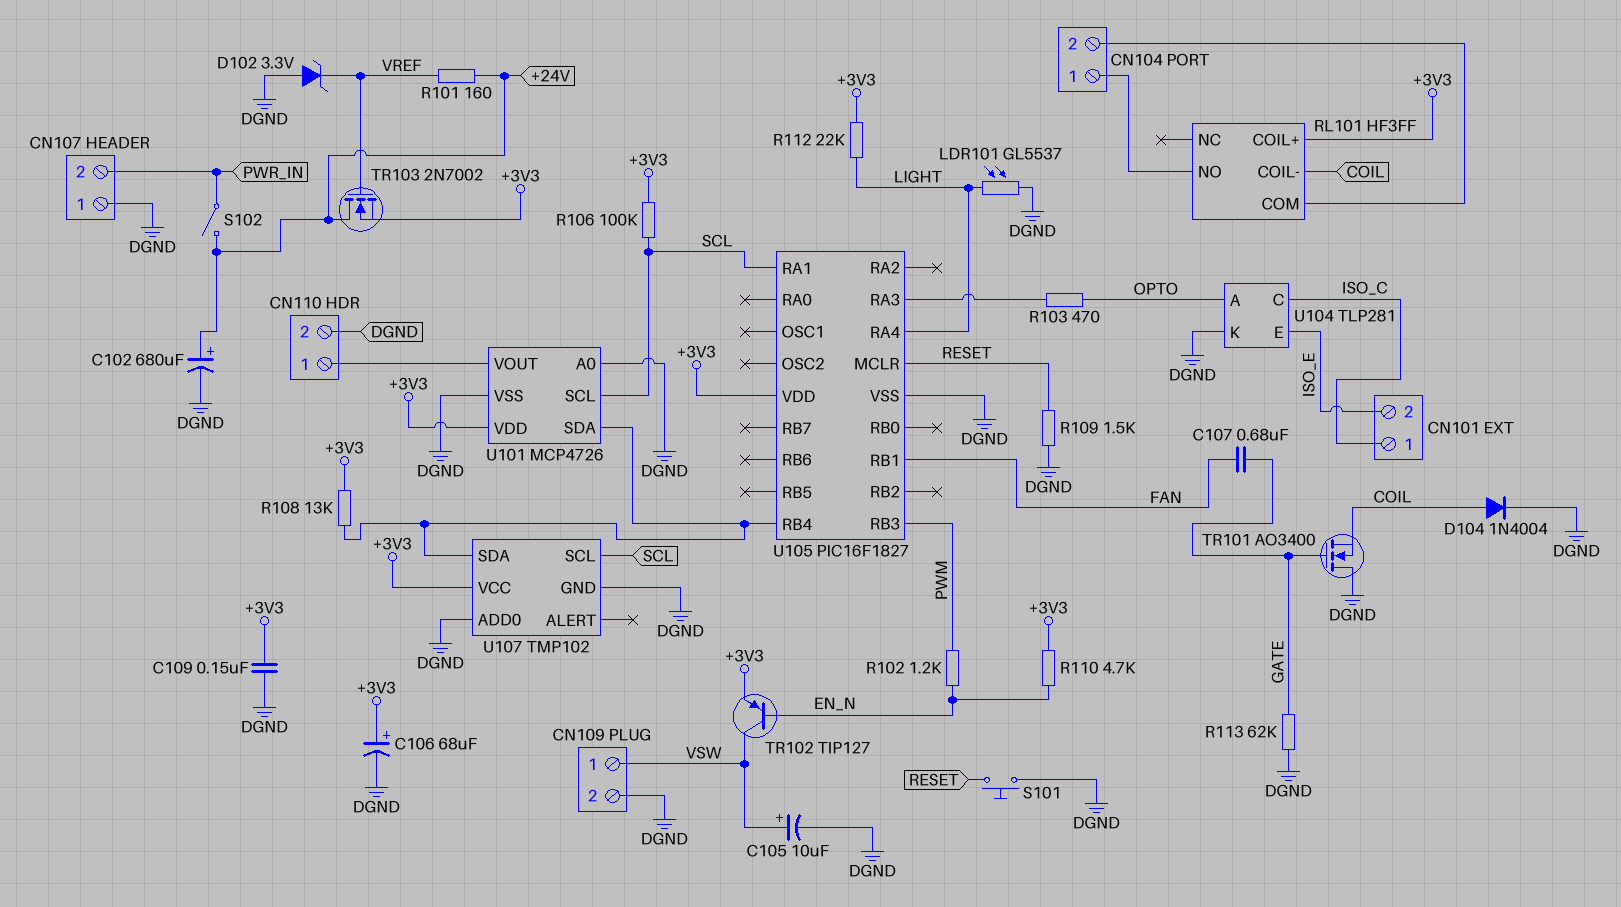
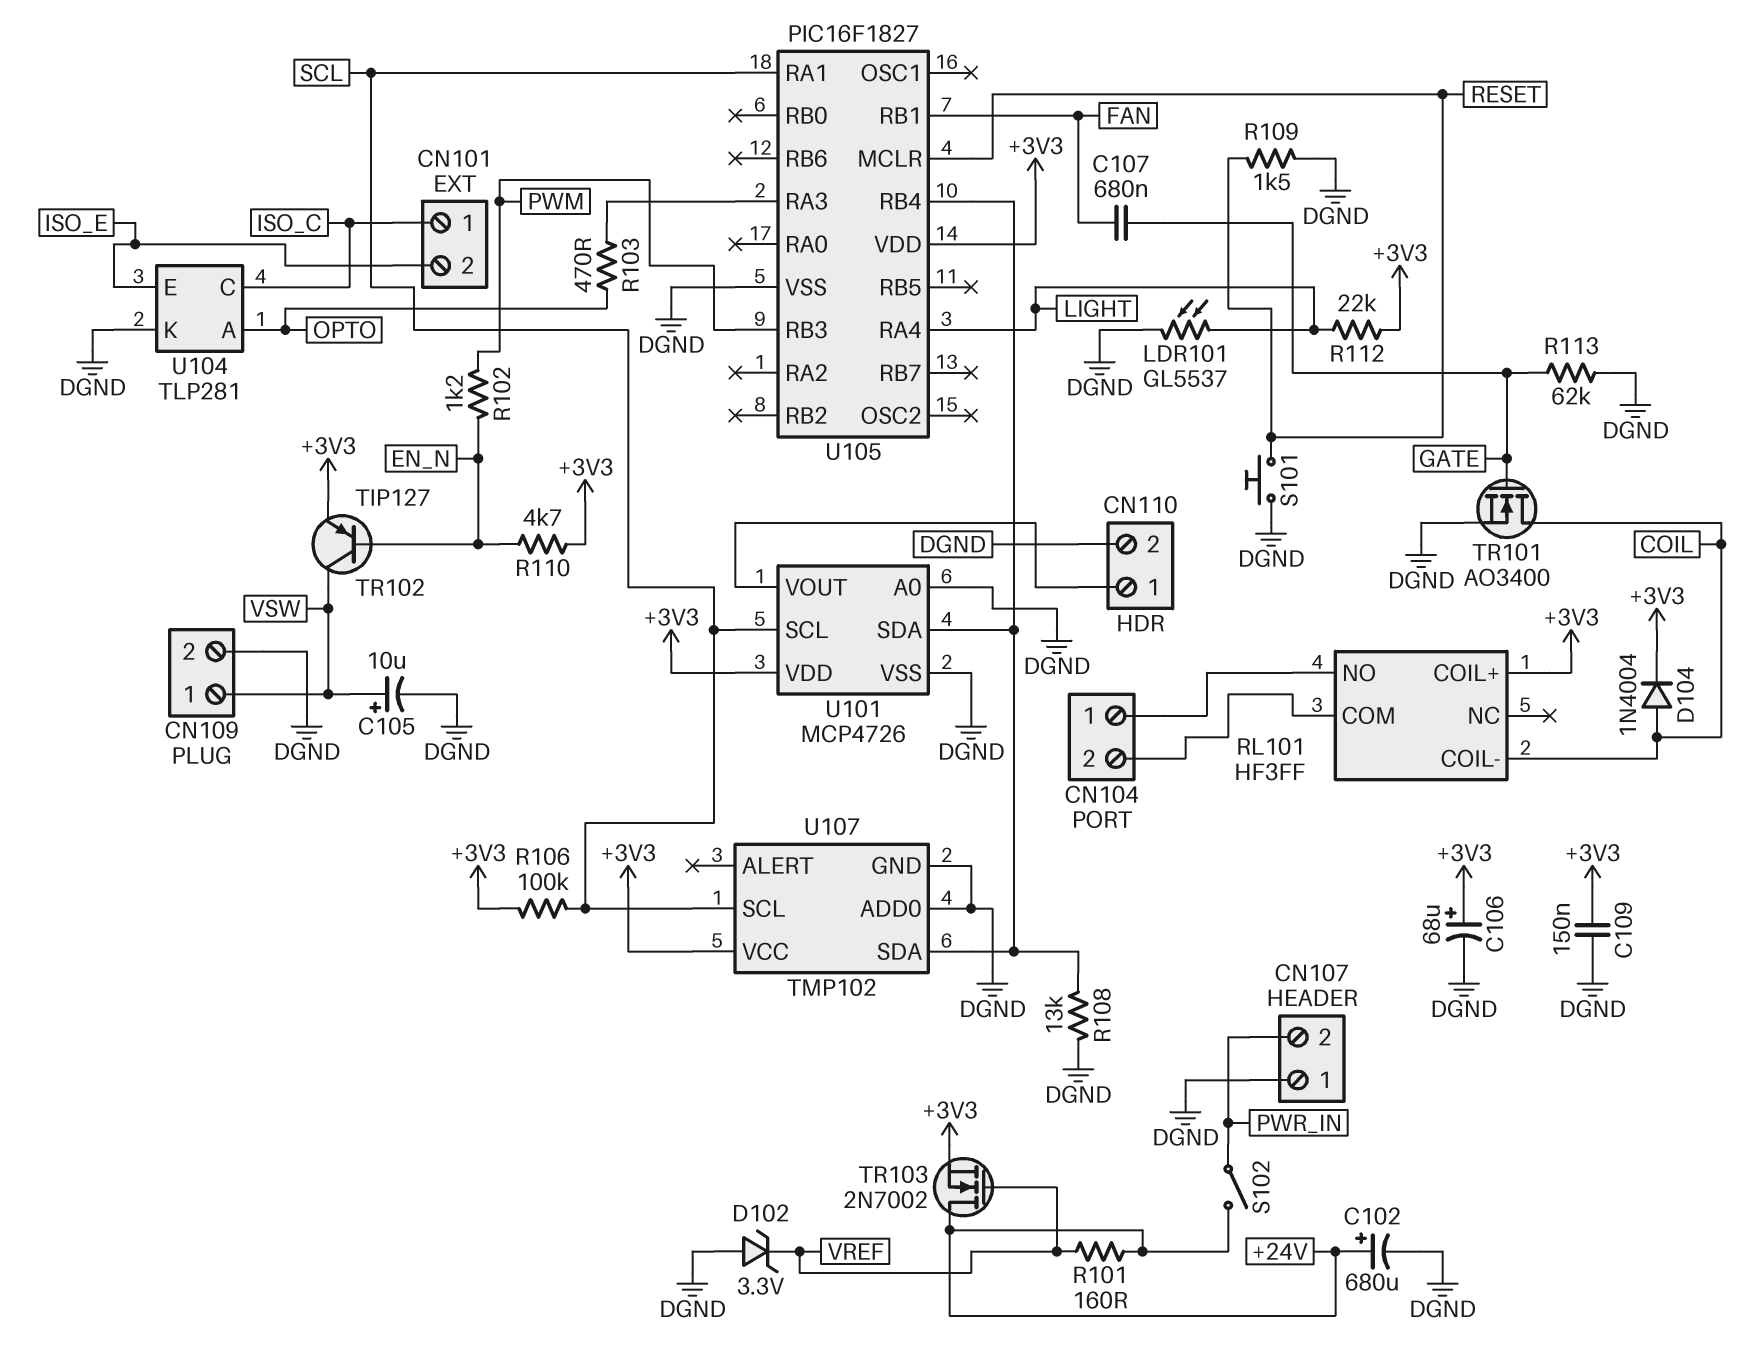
D104: diode 1N4004 (A COIL, K DGND) -> diode 1N4004 (A COIL, K +3V3)
R108: 13k (+3V3, U101/SDA) -> 13k (DGND, U101/SDA)
TR101: NMOS AO3400 (G GATE, D DGND, S COIL) -> NMOS AO3400 (G GATE, D COIL, S DGND)

